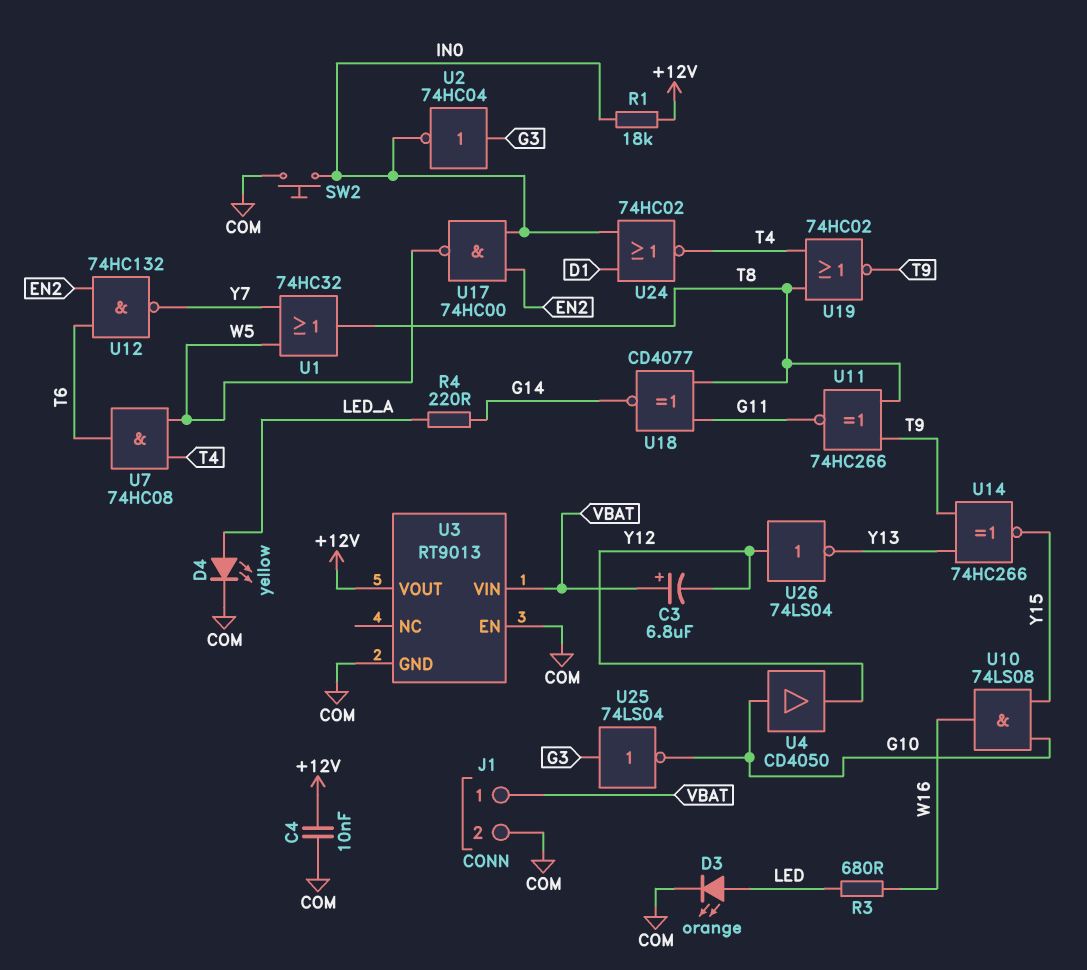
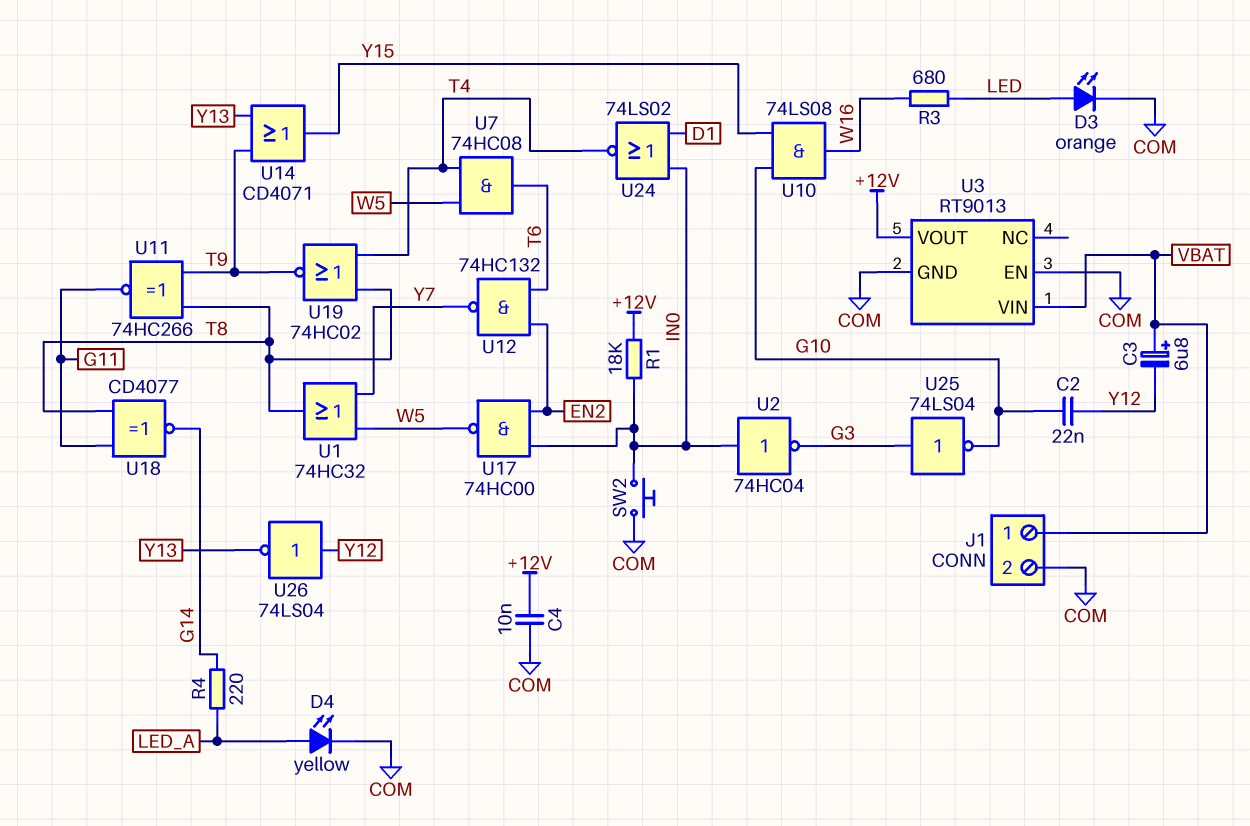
C2: none -> 22nF (G10, Y12)
U2: NOT 74HC04 (in G3, out IN0) -> NOT 74HC04 (in IN0, out G3)
U4: buffer CD4050 (in G10, out Y12) -> none
U14: XNOR 74HC266 (in T9, in Y13, out Y15) -> OR CD4071 (in T9, in Y13, out Y15)
U24: NOR 74HC02 (in D1, in IN0, out T4) -> NOR 74LS02 (in D1, in IN0, out T4)

